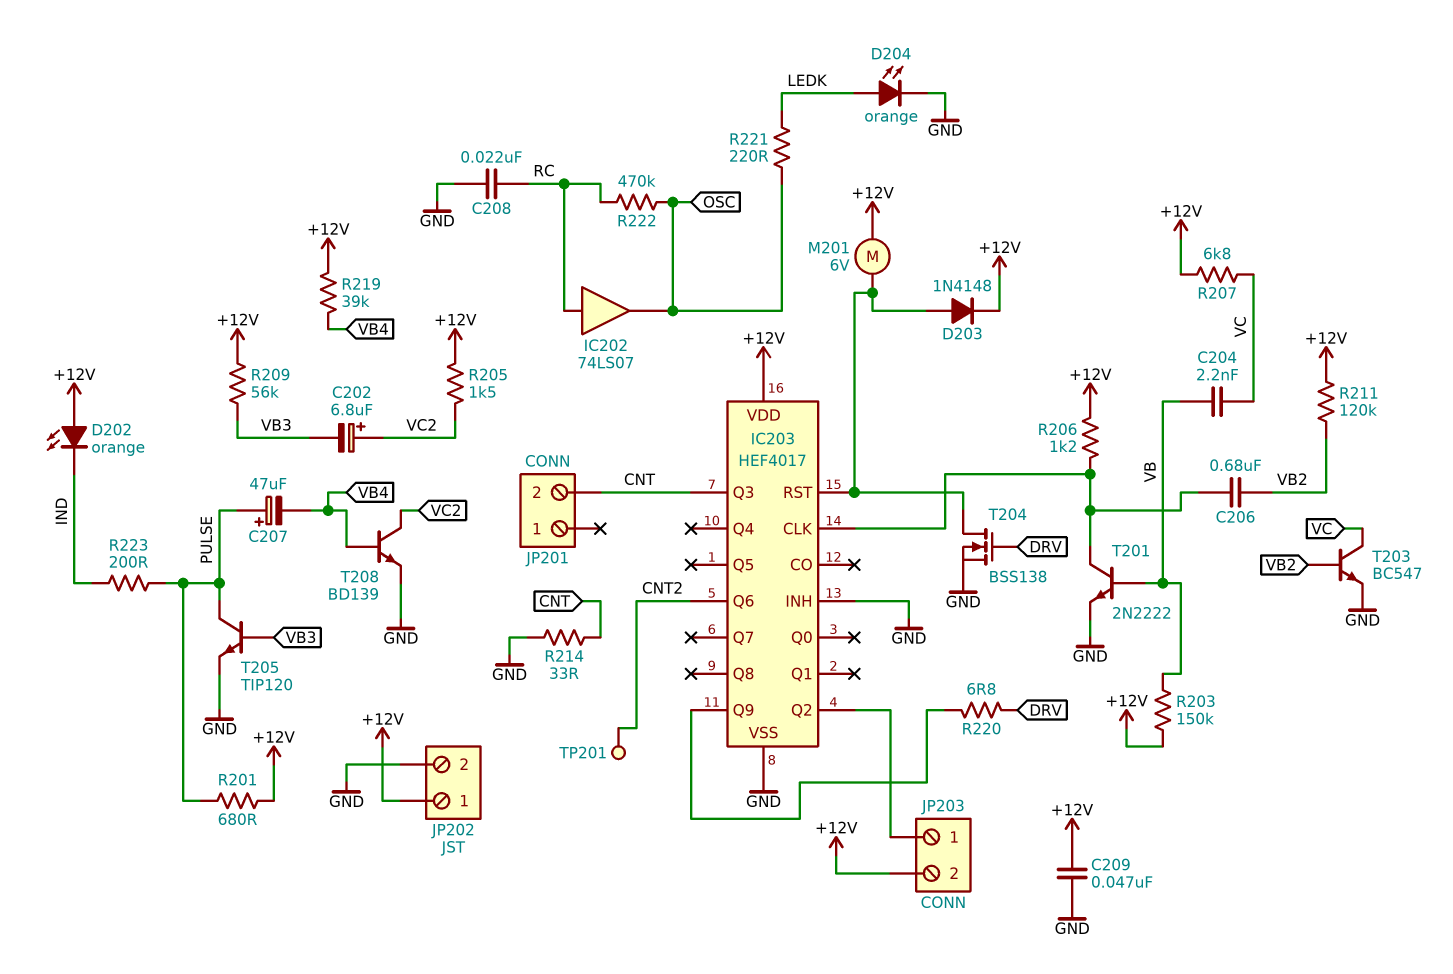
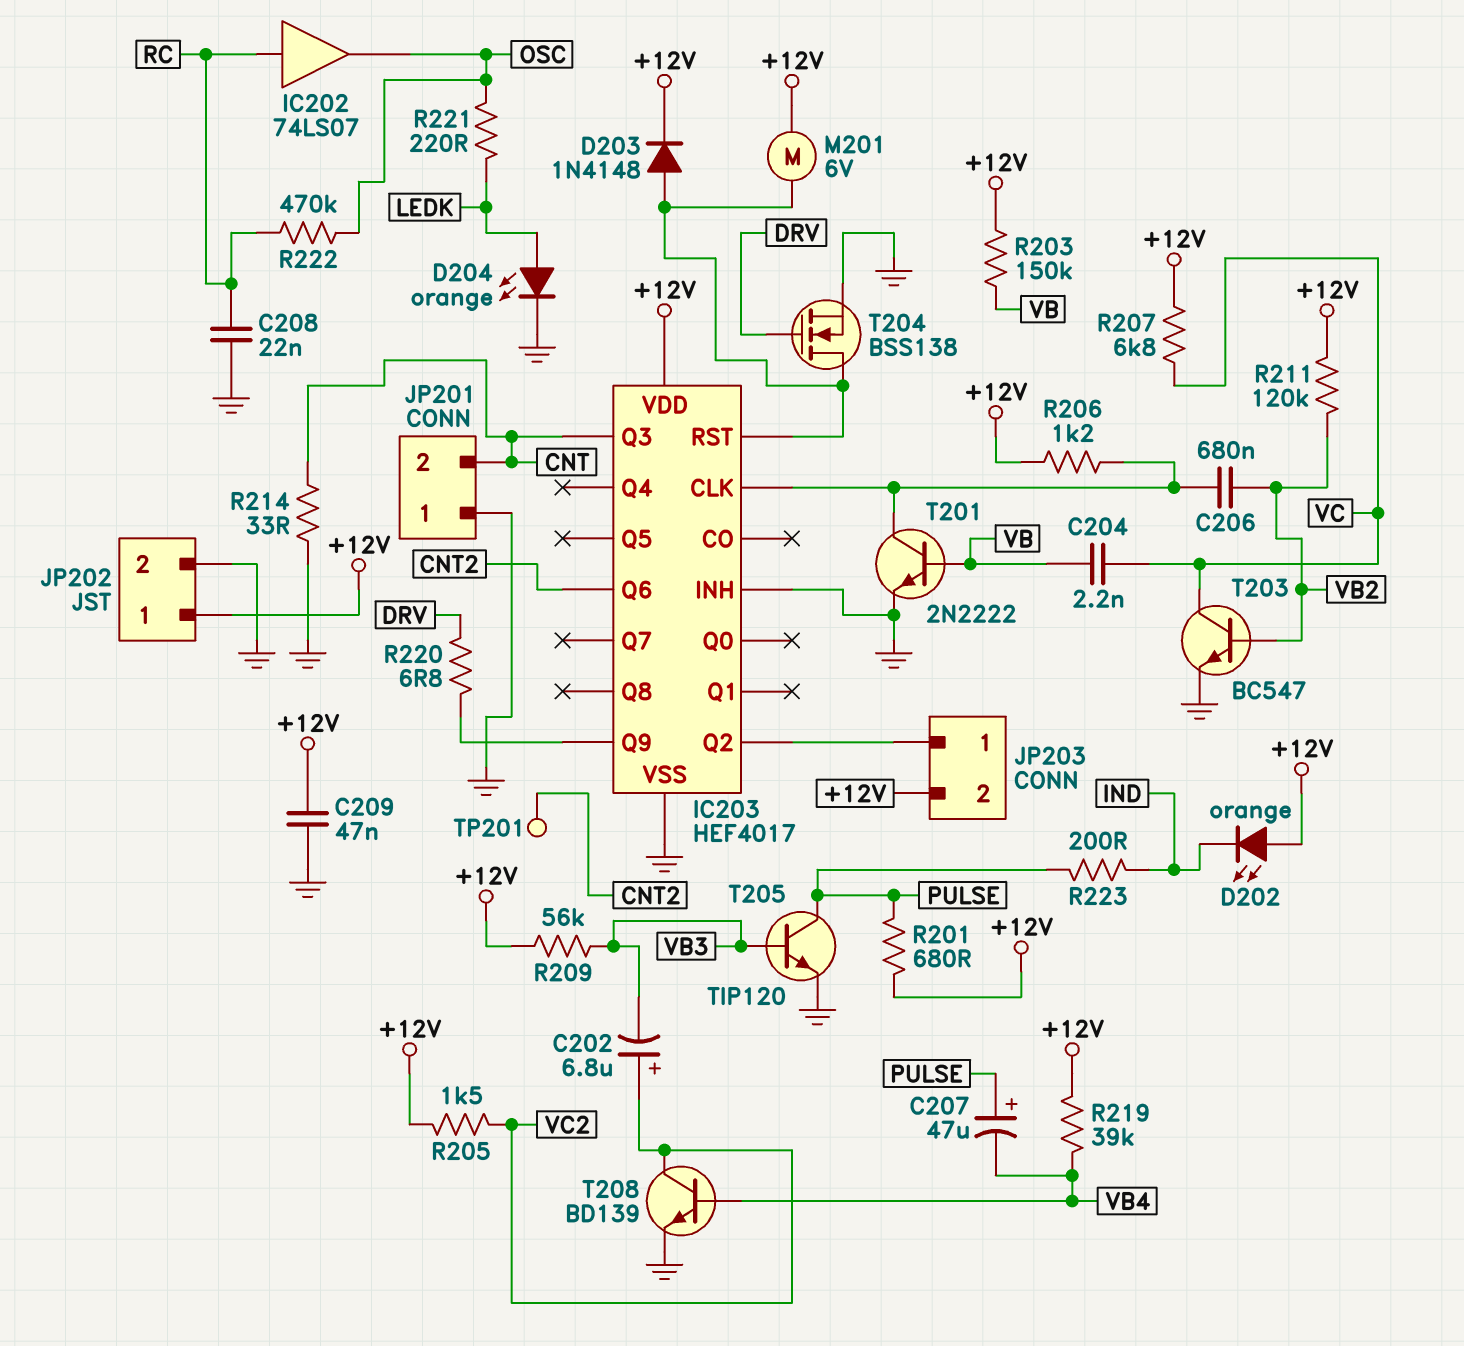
JP201 pin 1: none -> GND

